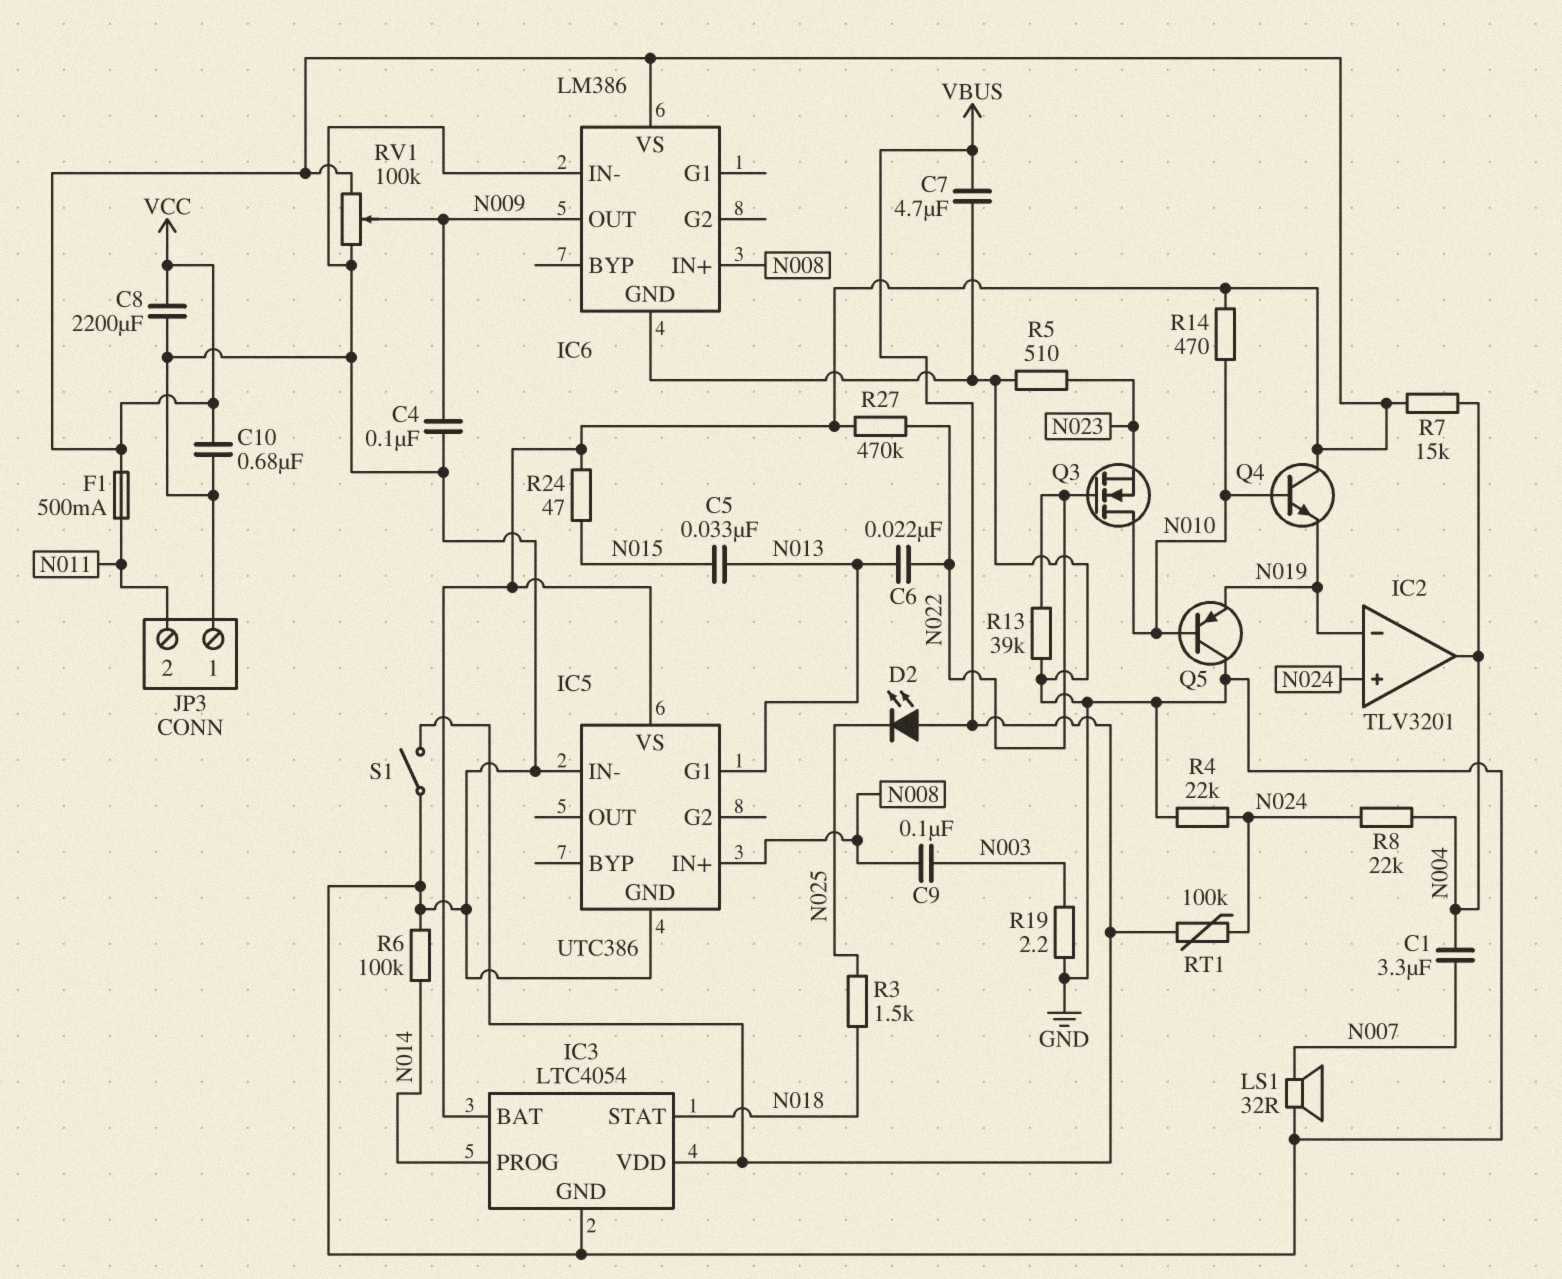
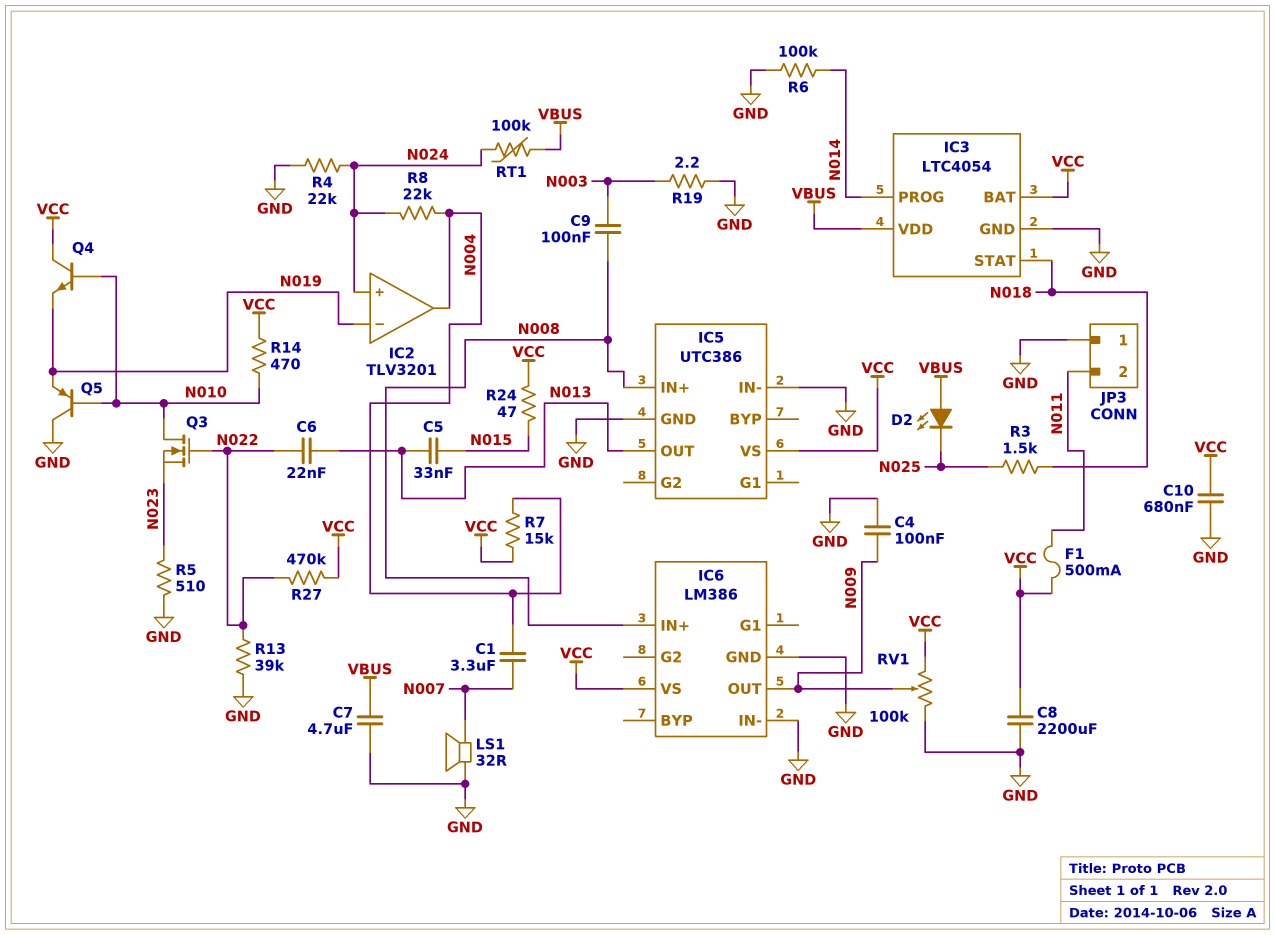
IC5 pin G1: N013 -> none
IC5 pin OUT: none -> N013
S1: switch (GND, VBUS) -> none

